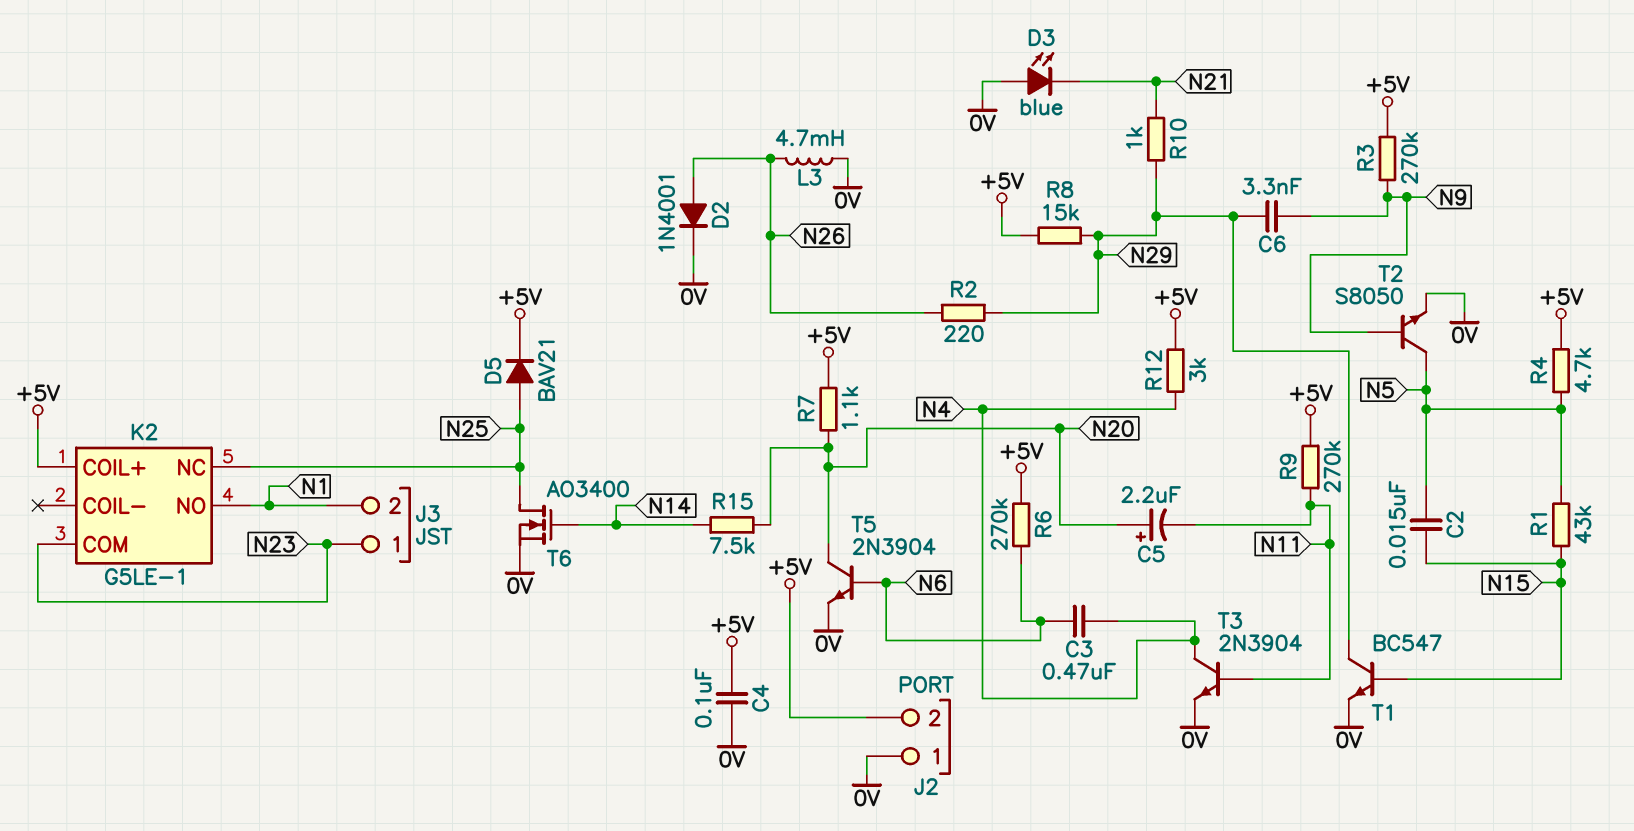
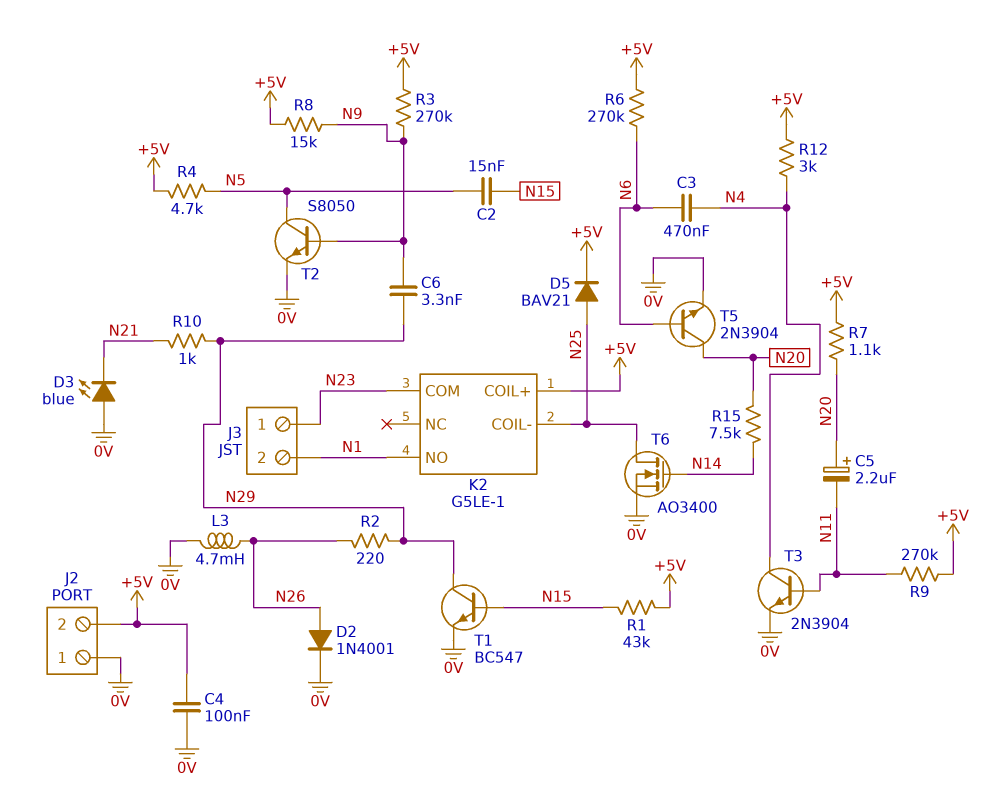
K2 pin COIL-: none -> N25
K2 pin NC: N25 -> none
R1: 43k (N5, N15) -> 43k (+5V, N15)
R8: 15k (+5V, N29) -> 15k (+5V, N9)

